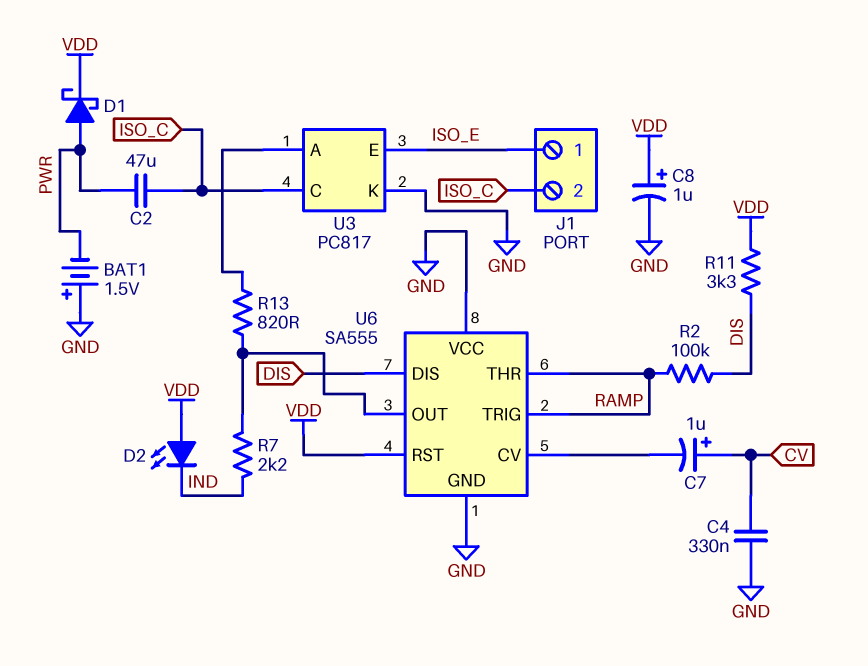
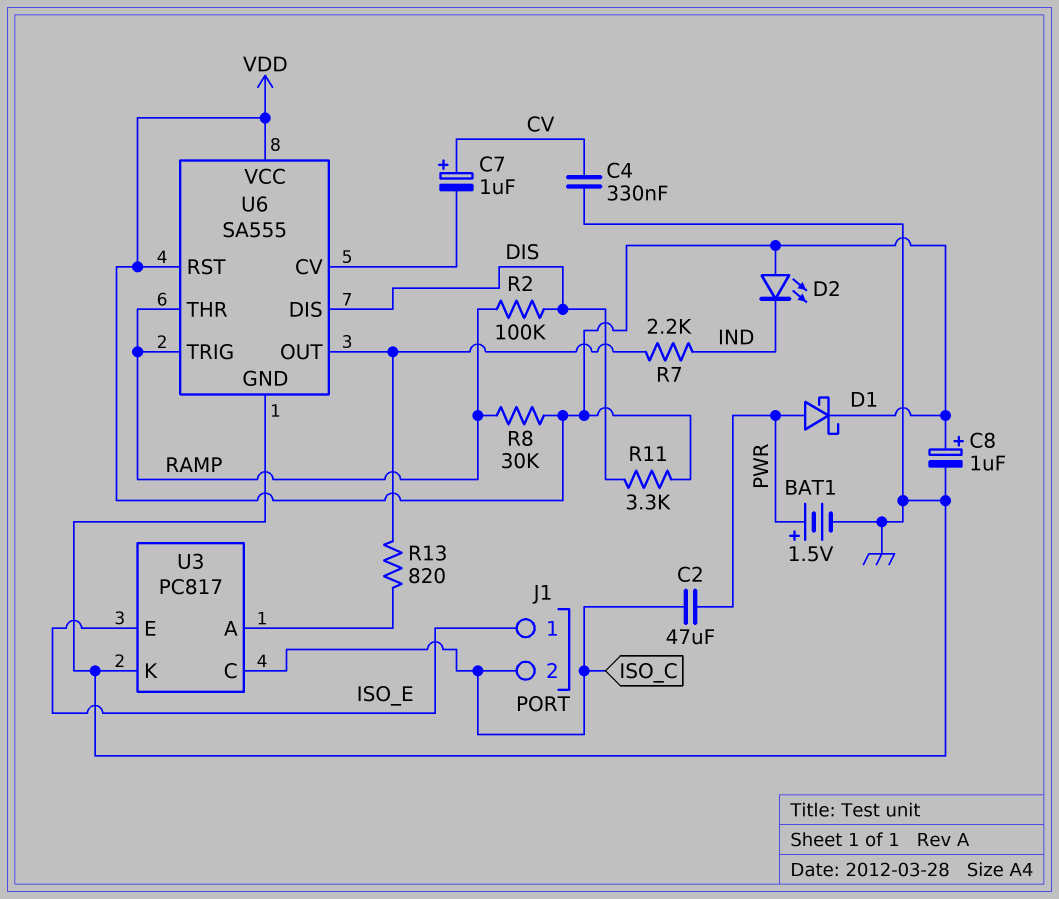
BAT1: 1.5V (plus GND, minus PWR) -> 1.5V (plus PWR, minus GND)
R8: none -> 30k (RAMP, VDD)
U6 pin VCC: GND -> VDD

